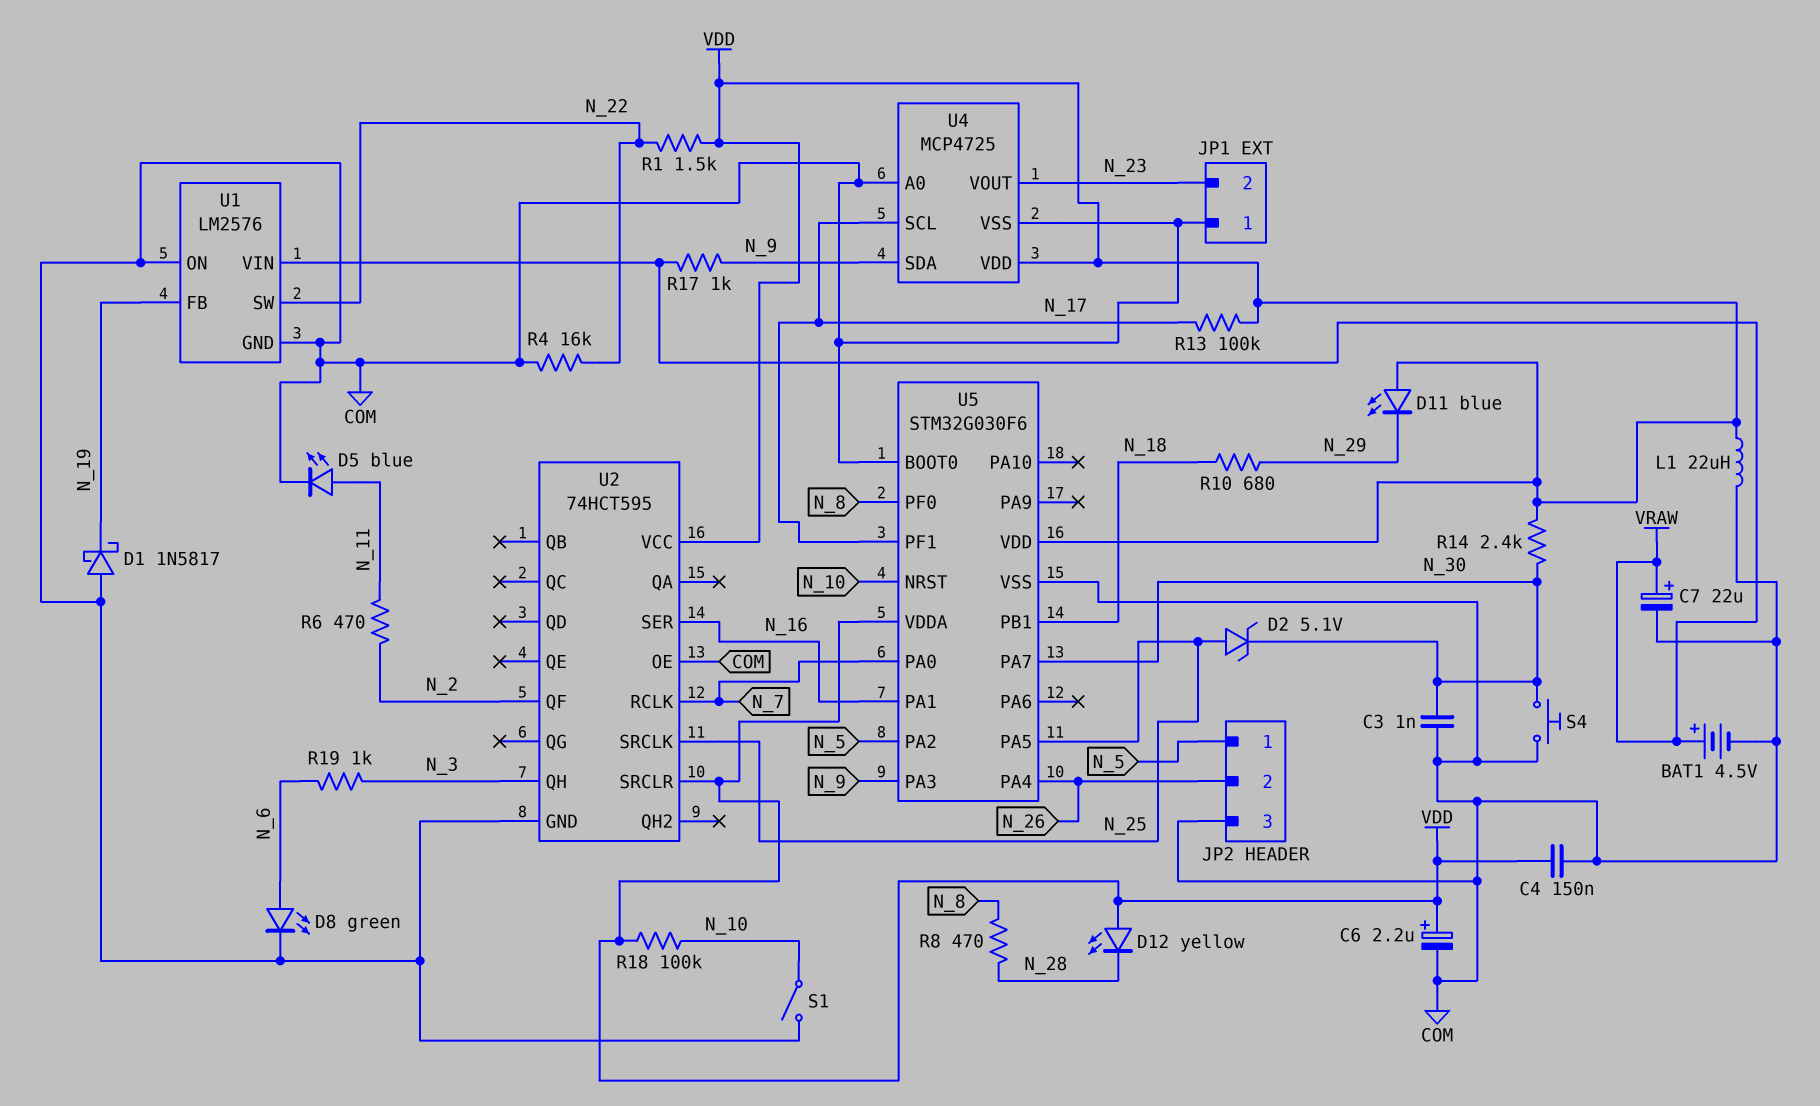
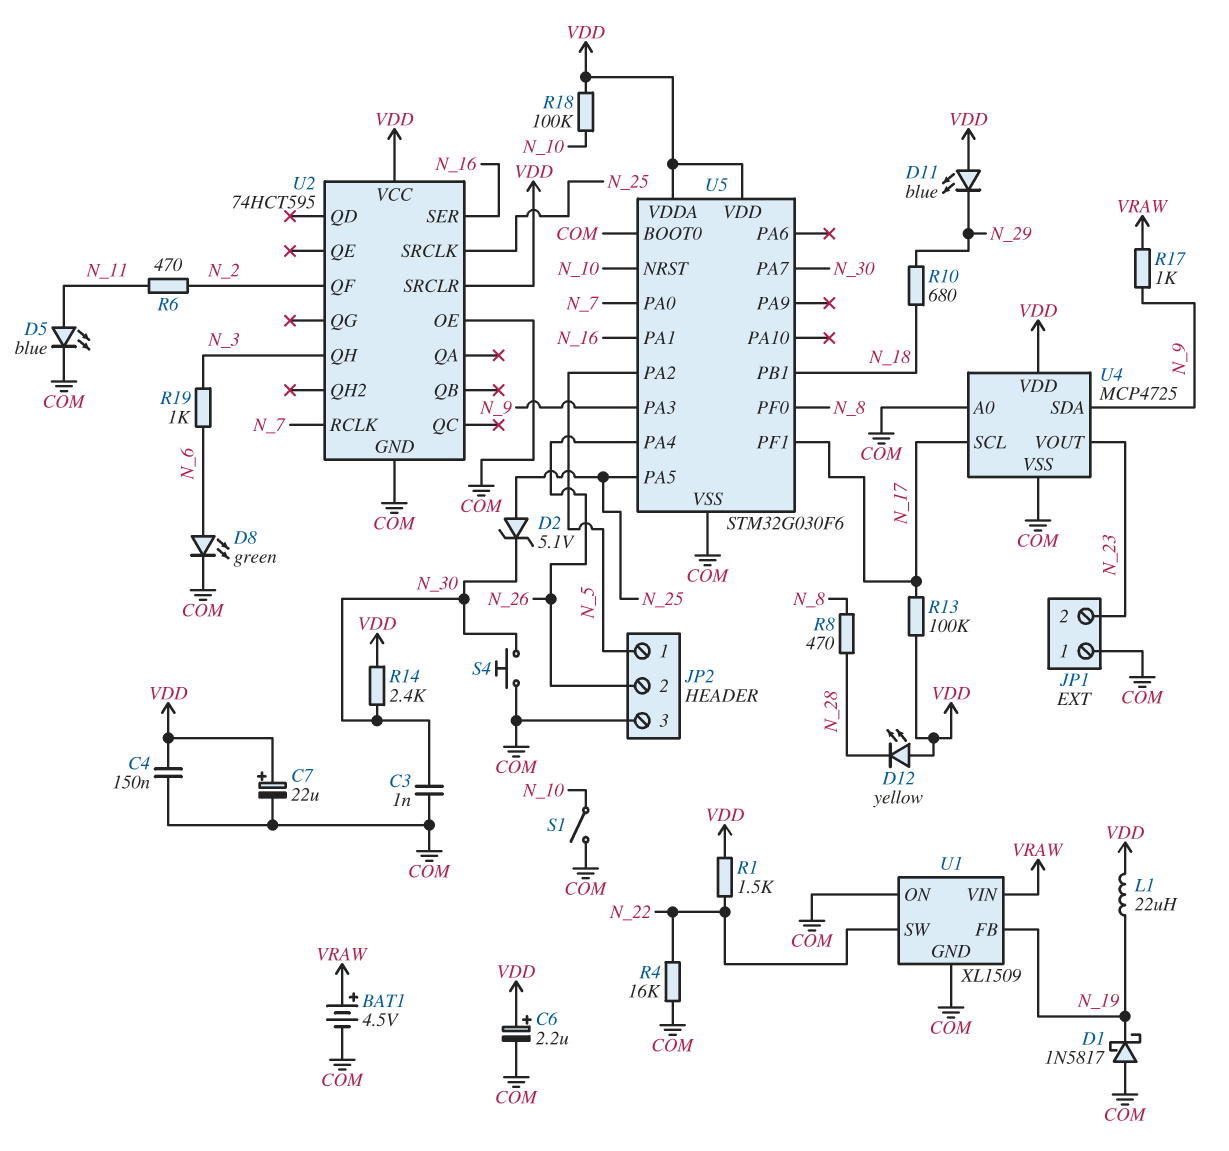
C7: 22uF (plus VRAW, minus COM) -> 22uF (plus VDD, minus COM)
L1: 22uH (COM, VDD) -> 22uH (N_19, VDD)
U1: LM2576 -> XL1509

